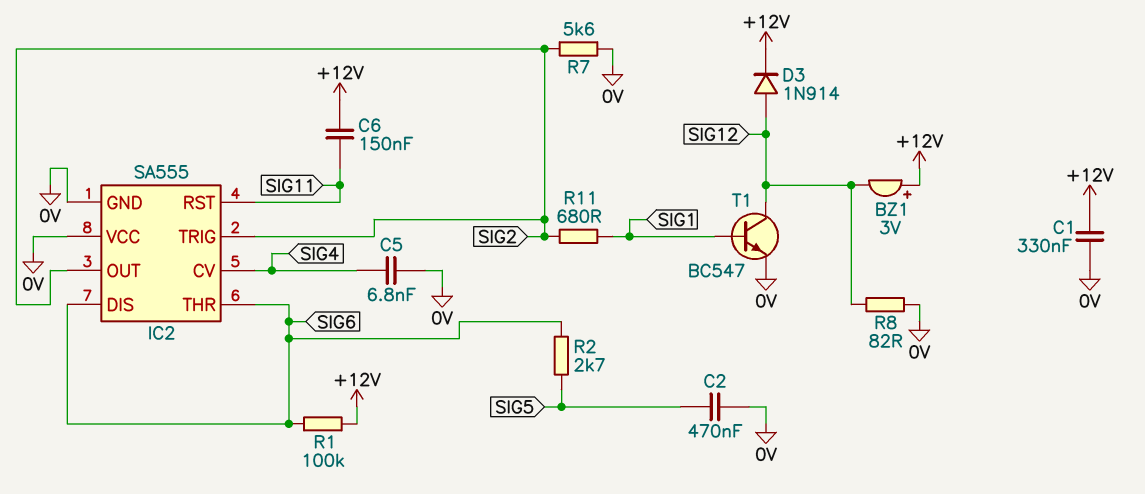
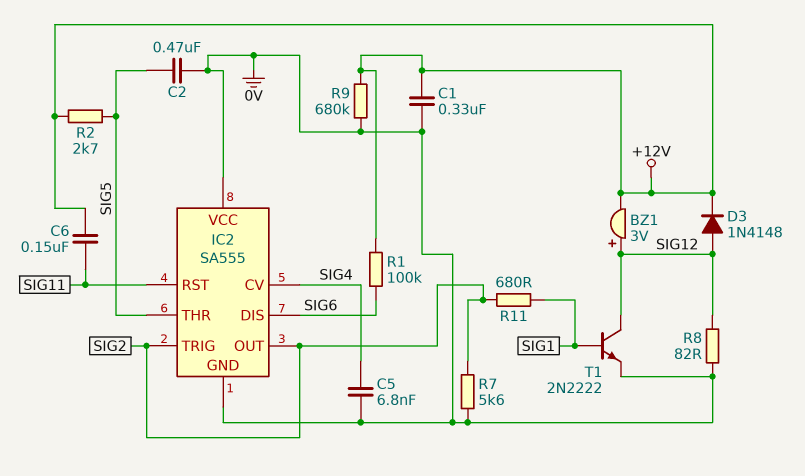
BZ1: buzzer 3V (plus +12V, minus SIG12) -> buzzer 3V (plus SIG12, minus +12V)
D3: diode 1N914 (A SIG12, K +12V) -> diode 1N4148 (A SIG12, K +12V)
IC2 pin THR: SIG6 -> SIG5
R2: 2.7k (SIG5, SIG6) -> 2.7k (+12V, SIG5)
R9: none -> 680k (+12V, 0V)
T1: NPN BC547 (B SIG1, C SIG12, E 0V) -> NPN 2N2222 (B SIG1, C SIG12, E 0V)

